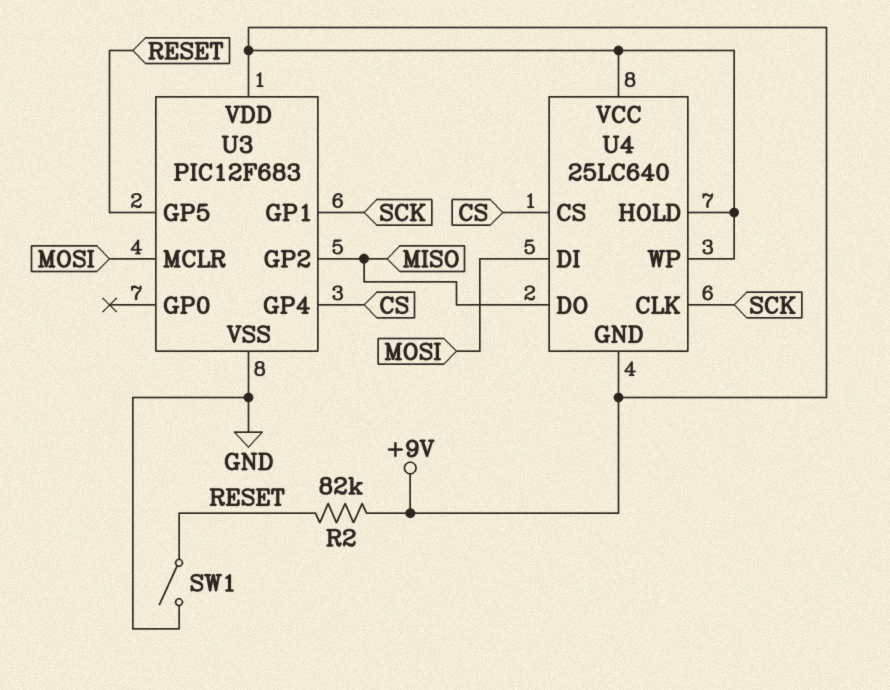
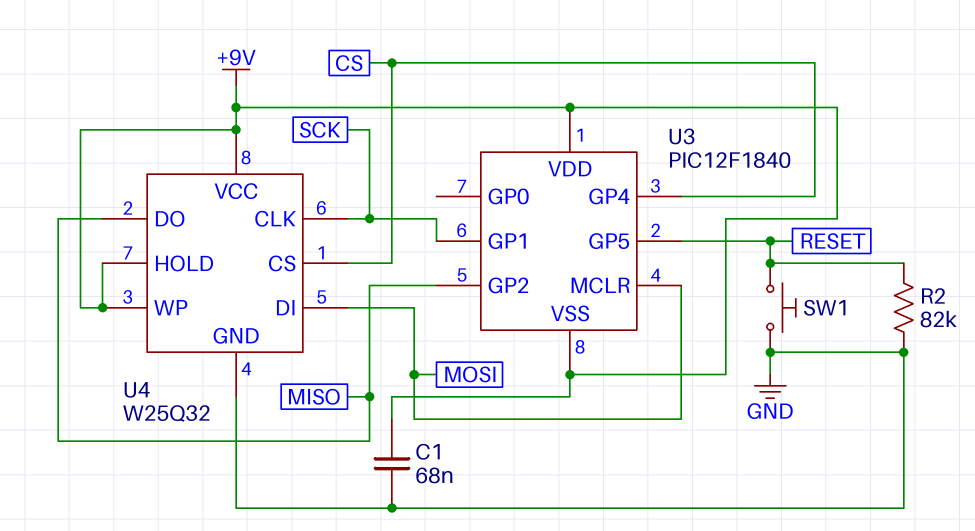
C1: none -> 68nF (+9V, GND)
R2: 82k (+9V, RESET) -> 82k (GND, RESET)
SW1: switch (GND, RESET) -> button (GND, RESET)
U3: PIC12F683 -> PIC12F1840
U3 pin VSS: GND -> +9V
U4: 25LC640 -> W25Q32
U4 pin GND: +9V -> GND

